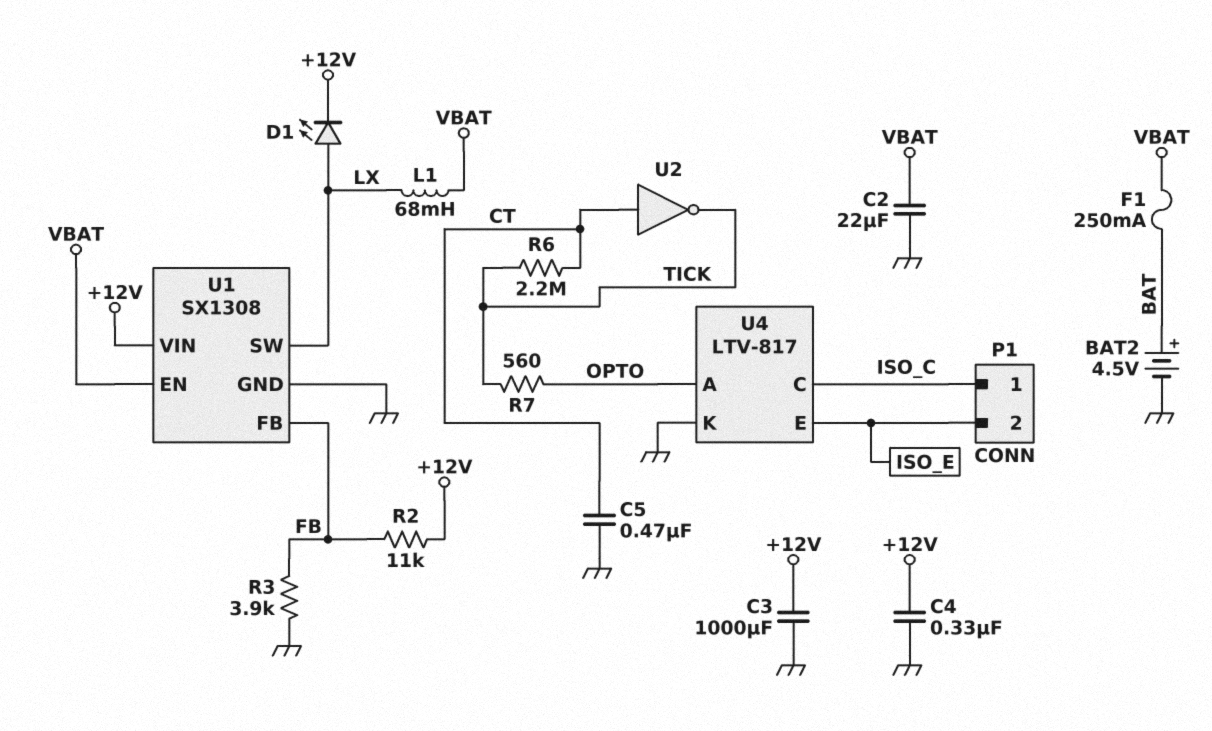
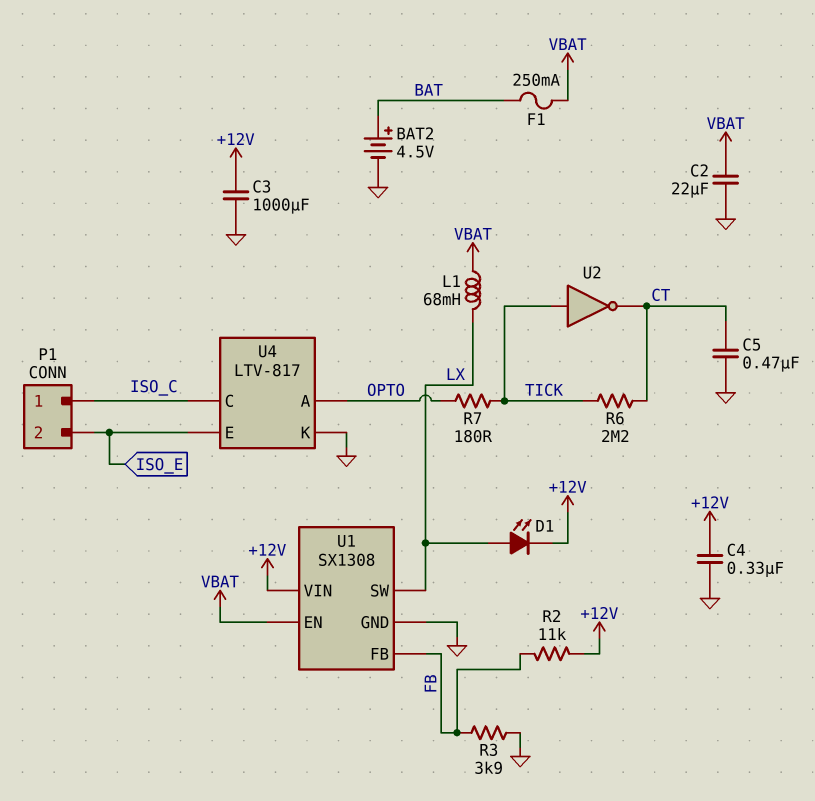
R7: 560 (OPTO, TICK) -> 180 (OPTO, TICK)
U2: NOT (in CT, out TICK) -> NOT (in TICK, out CT)

